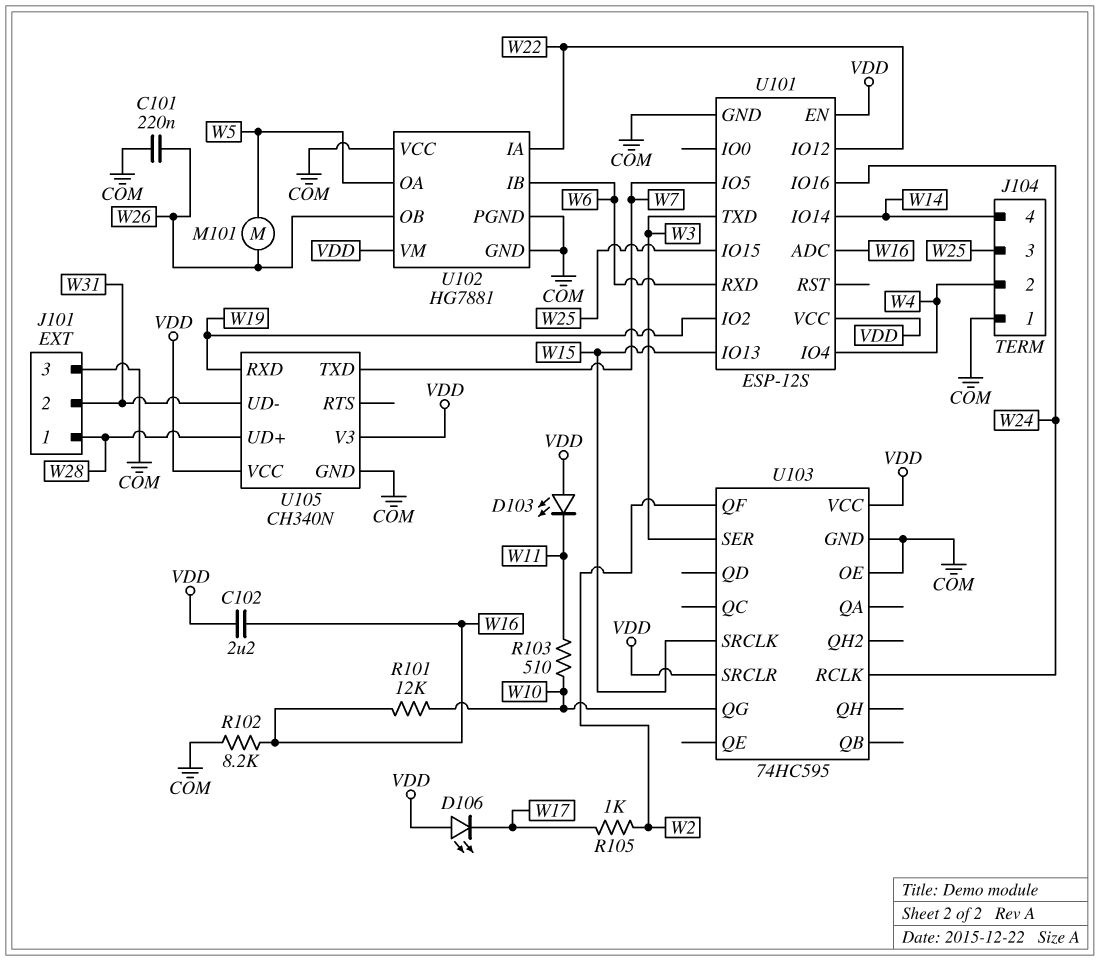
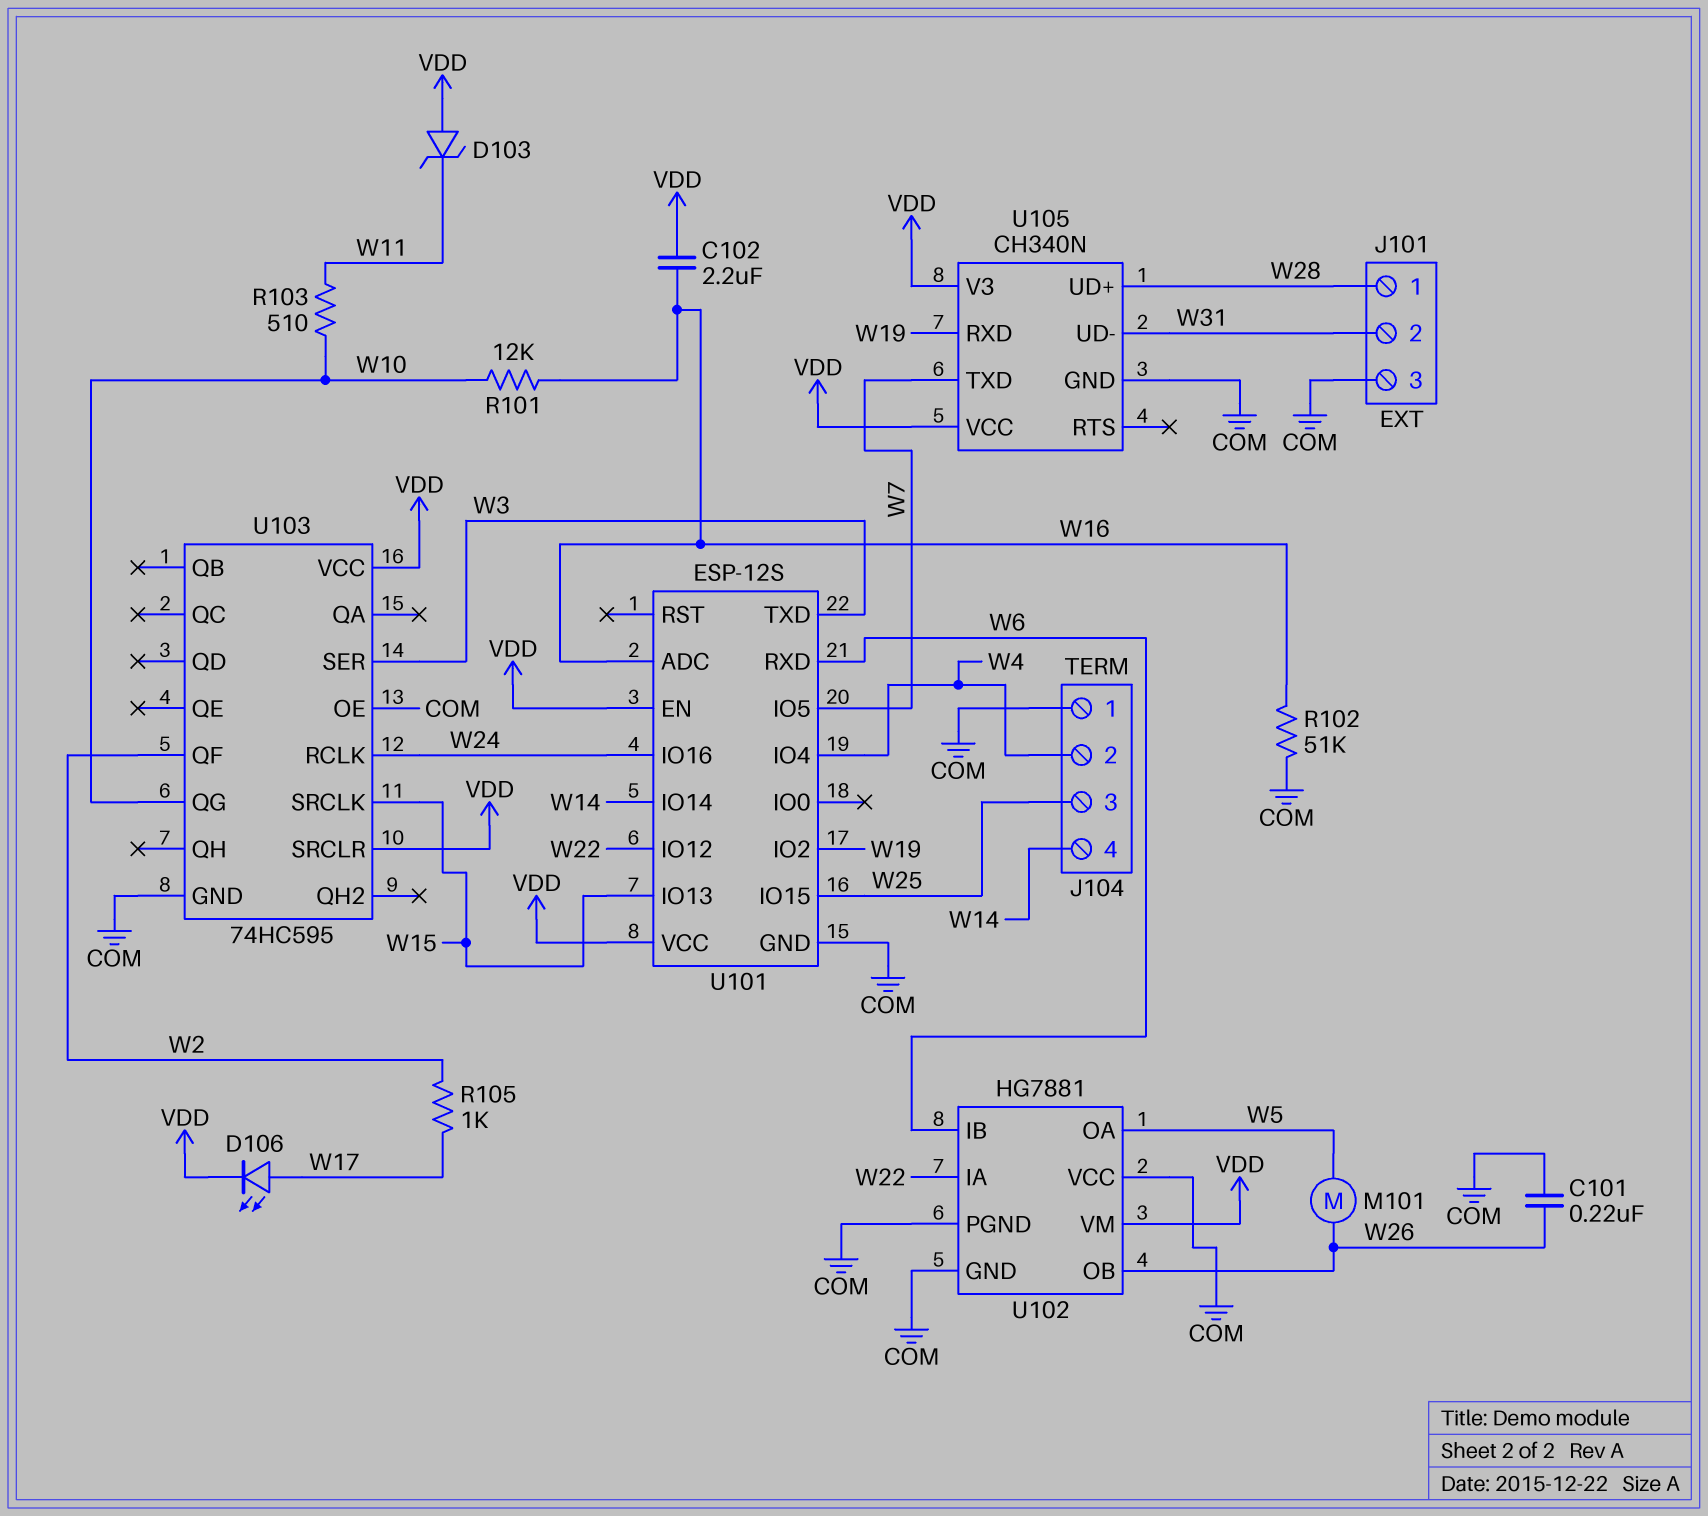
D103: LED (A VDD, K W11) -> zener (A VDD, K W11)
D106: LED (A VDD, K W17) -> LED (A W17, K VDD)
R102: 8.2k (COM, W16) -> 51k (COM, W16)

